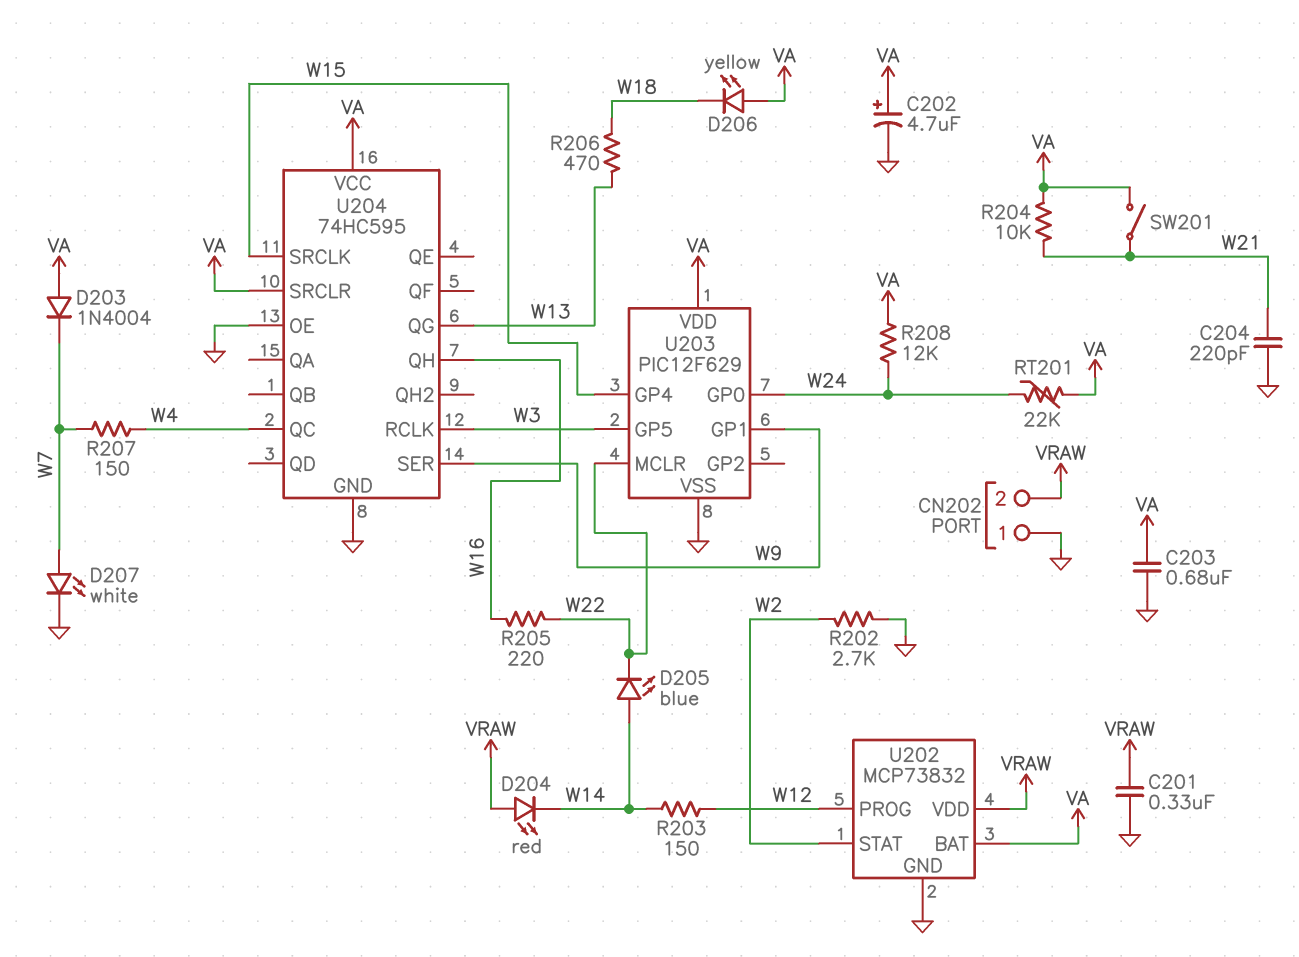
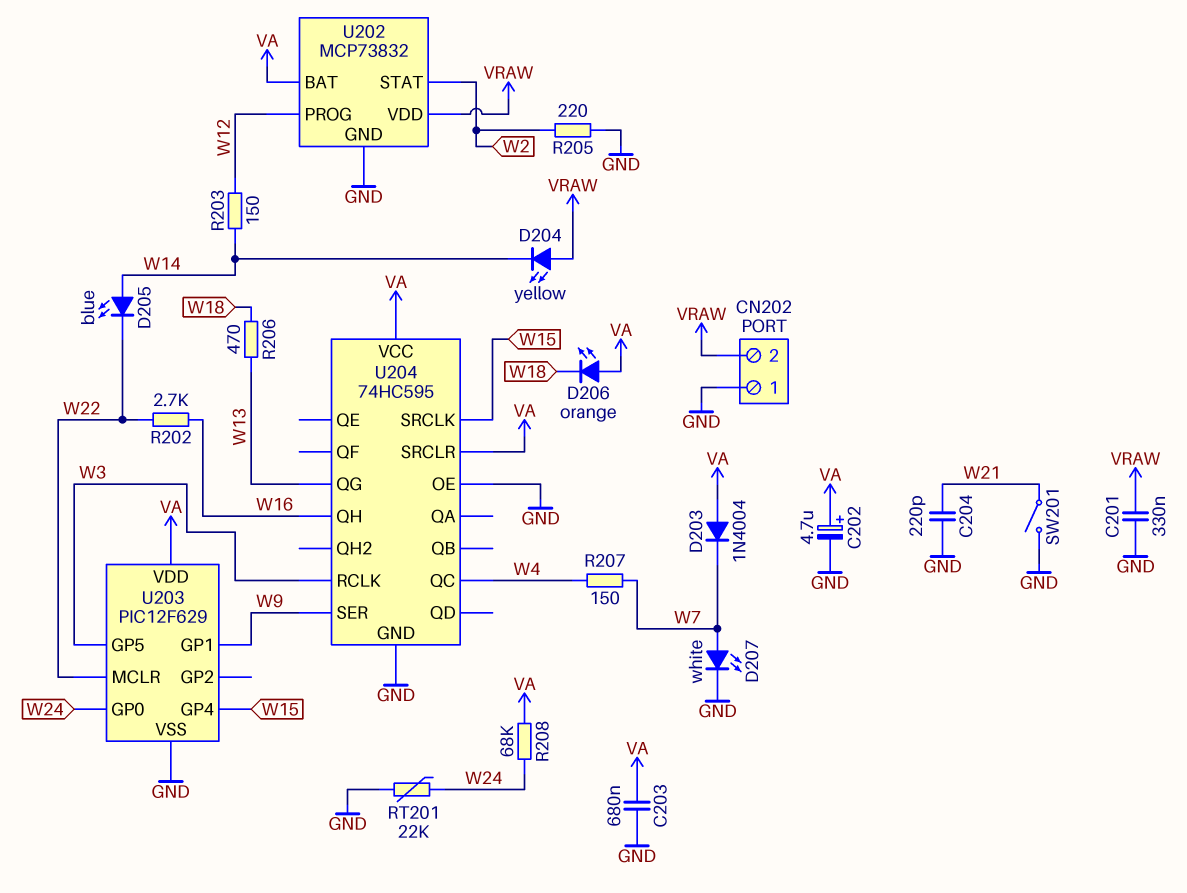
D204: LED red (A VRAW, K W14) -> LED yellow (A VRAW, K W14)
D206: LED yellow (A VA, K W18) -> LED orange (A VA, K W18)
R202: 2.7k (GND, W2) -> 2.7k (W16, W22)
R204: 10k (VA, W21) -> none
R205: 220 (W16, W22) -> 220 (GND, W2)
R208: 12k (VA, W24) -> 68k (VA, W24)
RT201: 22k (VA, W24) -> 22k (GND, W24)
SW201: switch (VA, W21) -> switch (GND, W21)

